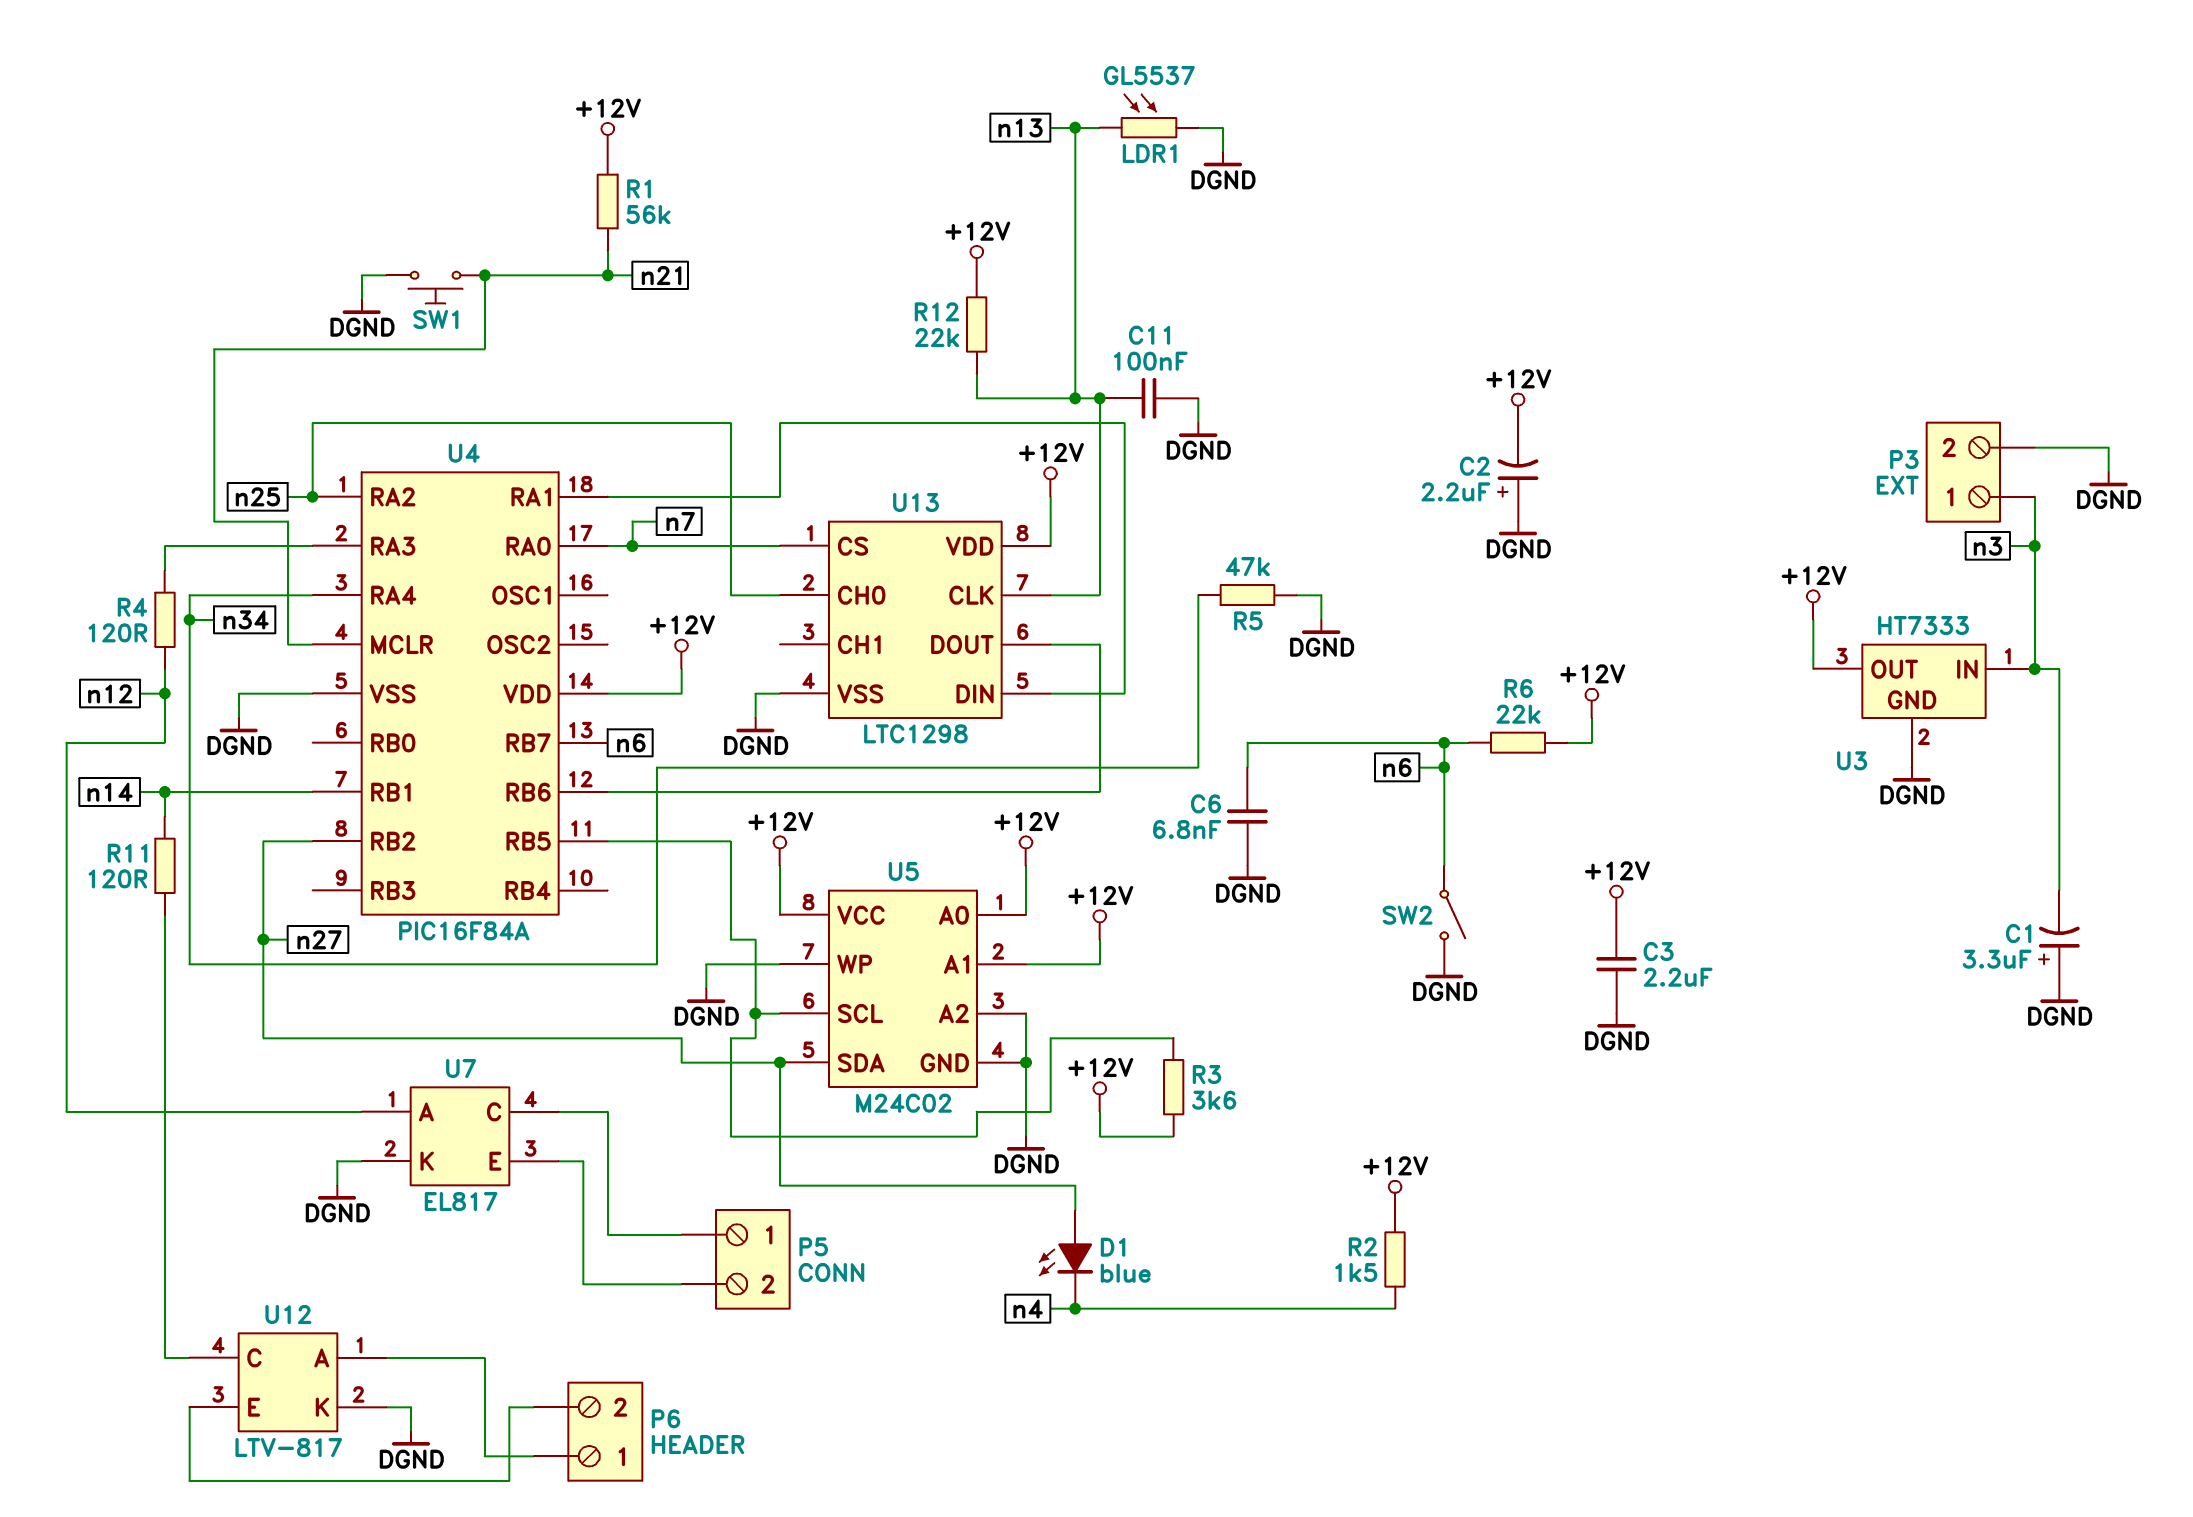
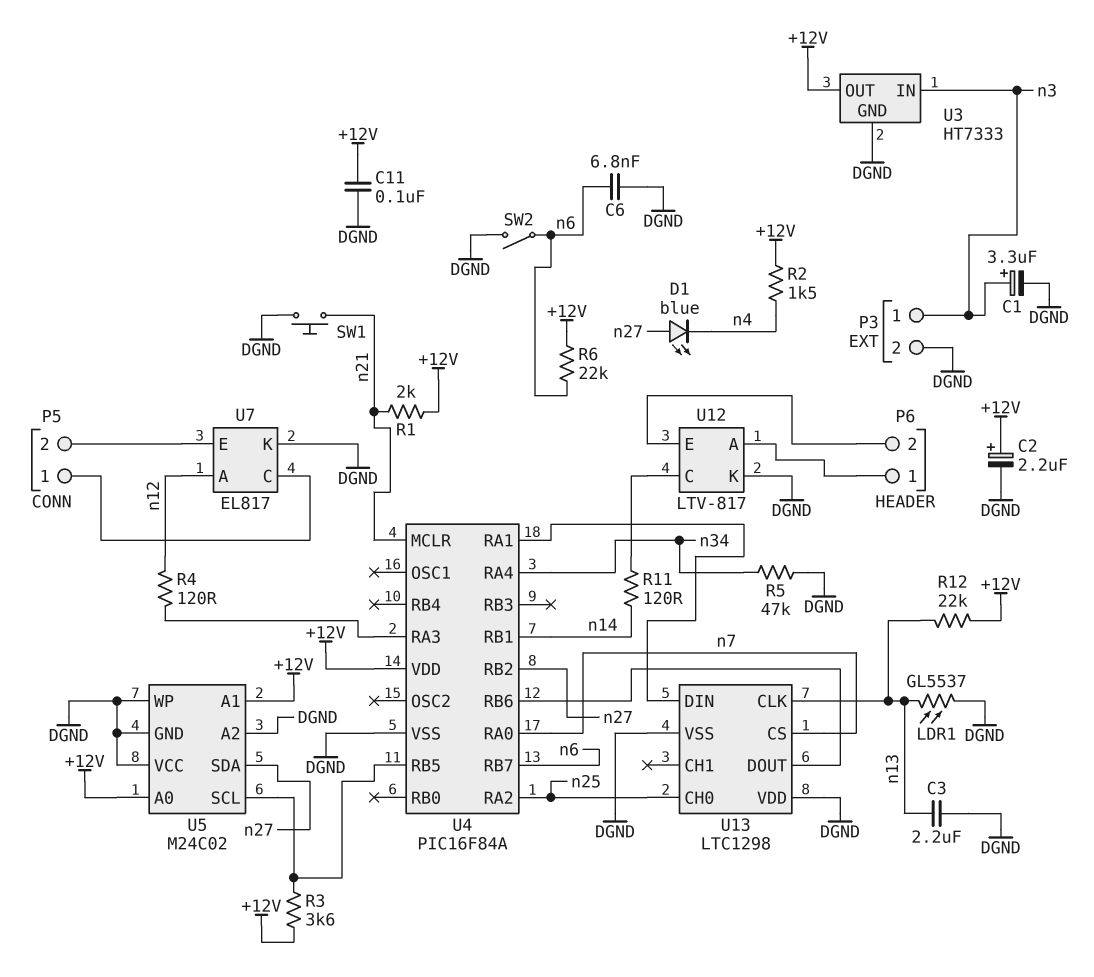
C1: 3.3uF (plus DGND, minus n3) -> 3.3uF (plus n3, minus DGND)
C2: 2.2uF (plus DGND, minus +12V) -> 2.2uF (plus +12V, minus DGND)
C3: 2.2uF (+12V, DGND) -> 2.2uF (DGND, n13)
C11: 100nF (DGND, n13) -> 100nF (+12V, DGND)
R1: 56k (+12V, n21) -> 2k (+12V, n21)
U5 pin VCC: +12V -> DGND
U13 pin VDD: +12V -> DGND

